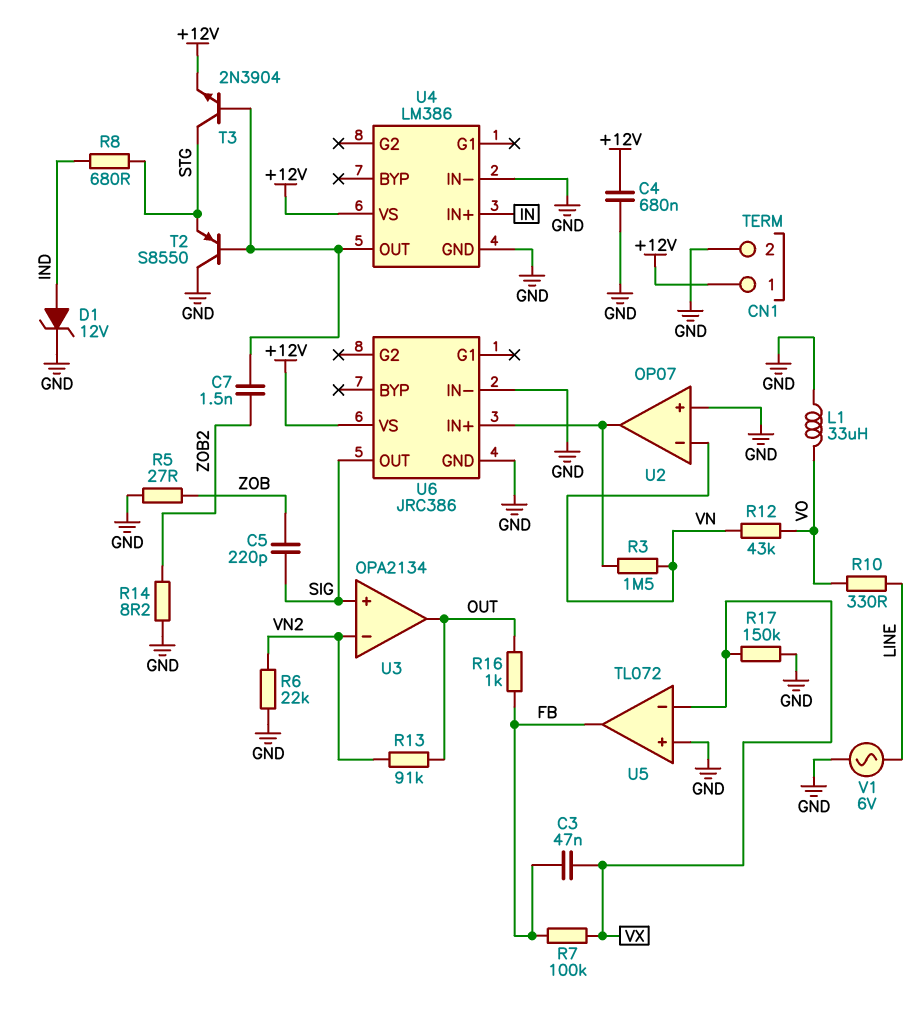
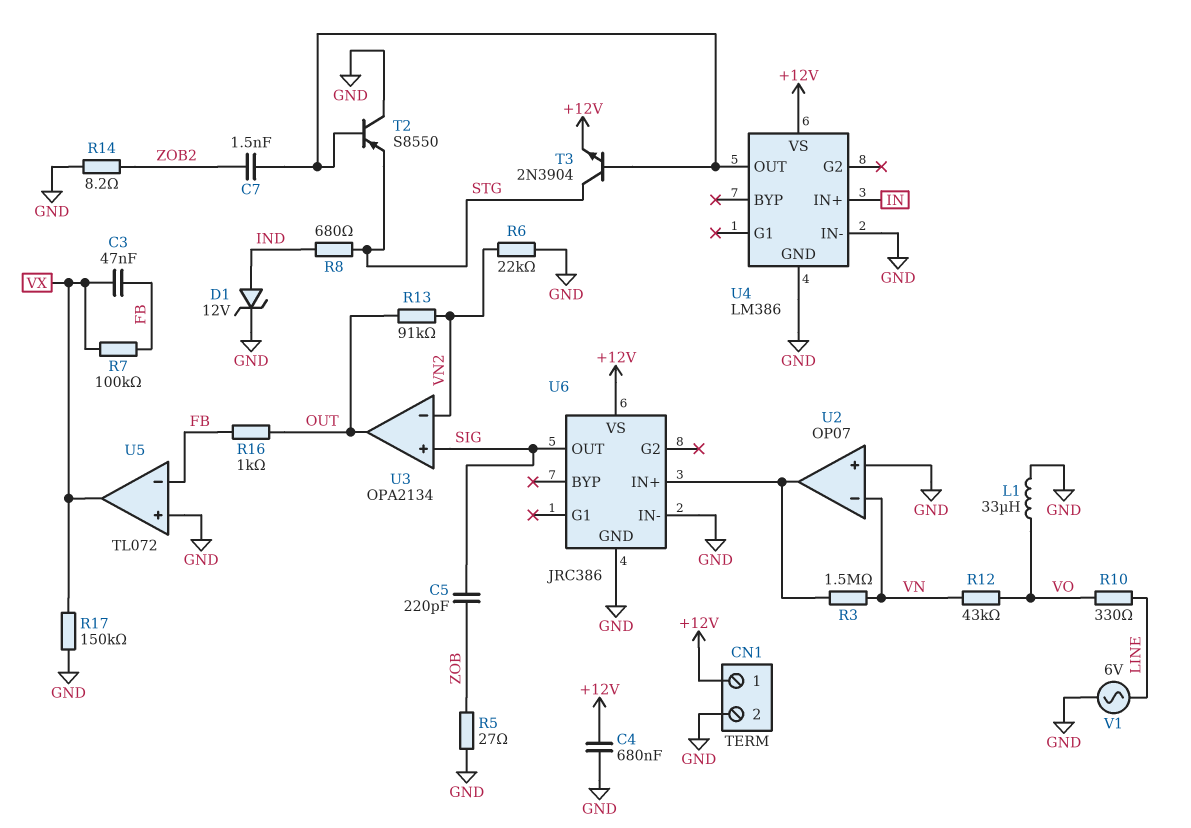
U5 pin in-: VX -> FB
U5 pin out: FB -> VX

